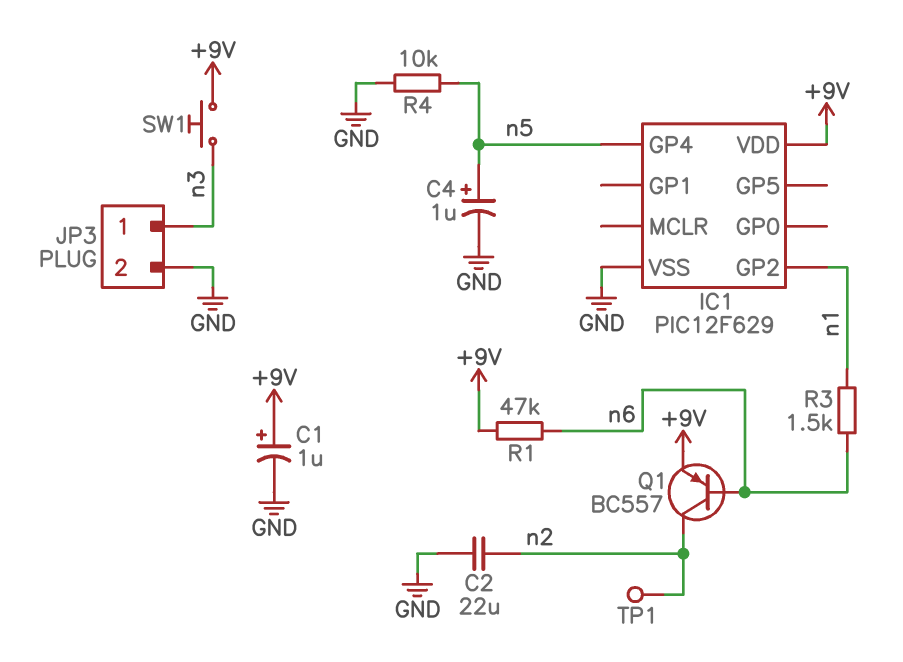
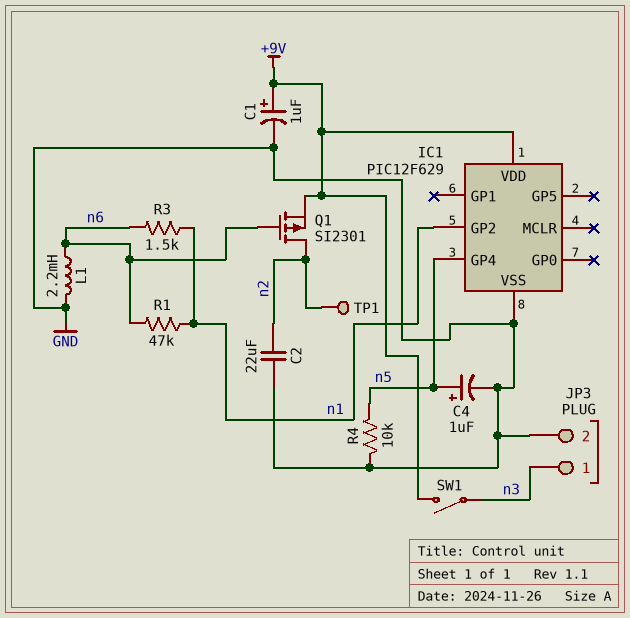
L1: none -> 2.2mH (GND, n6)
Q1: PNP BC557 (B n6, C n2, E +9V) -> PMOS SI2301 (G n6, D n2, S +9V)
R1: 47k (+9V, n6) -> 47k (n1, n6)
SW1: button (+9V, n3) -> switch (+9V, n3)

